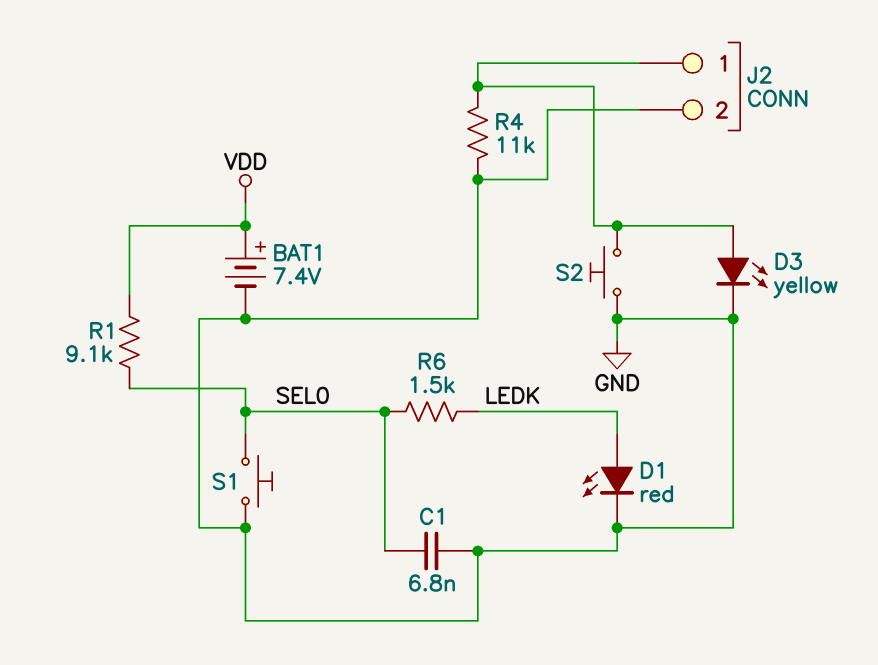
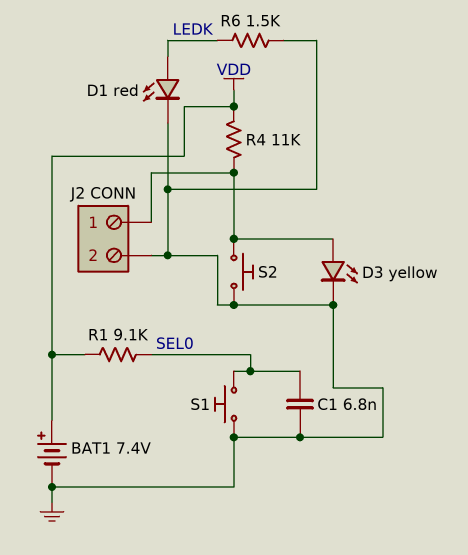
R4: 11k (GND, J2/1) -> 11k (J2/1, VDD)
R6: 1.5k (LEDK, SEL0) -> 1.5k (GND, LEDK)

